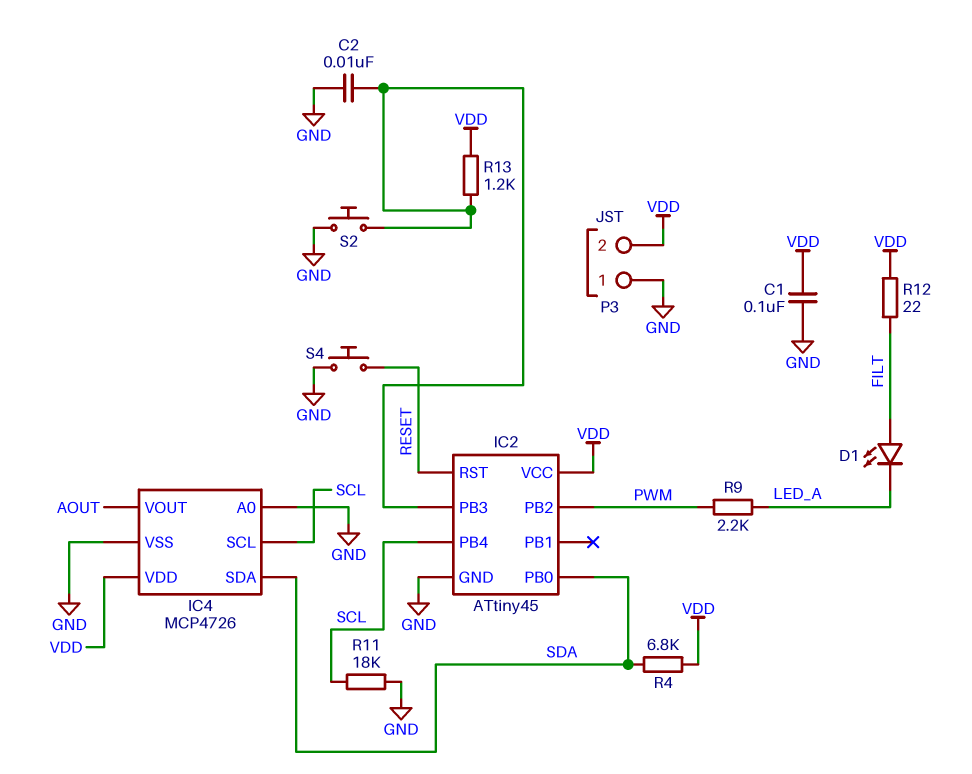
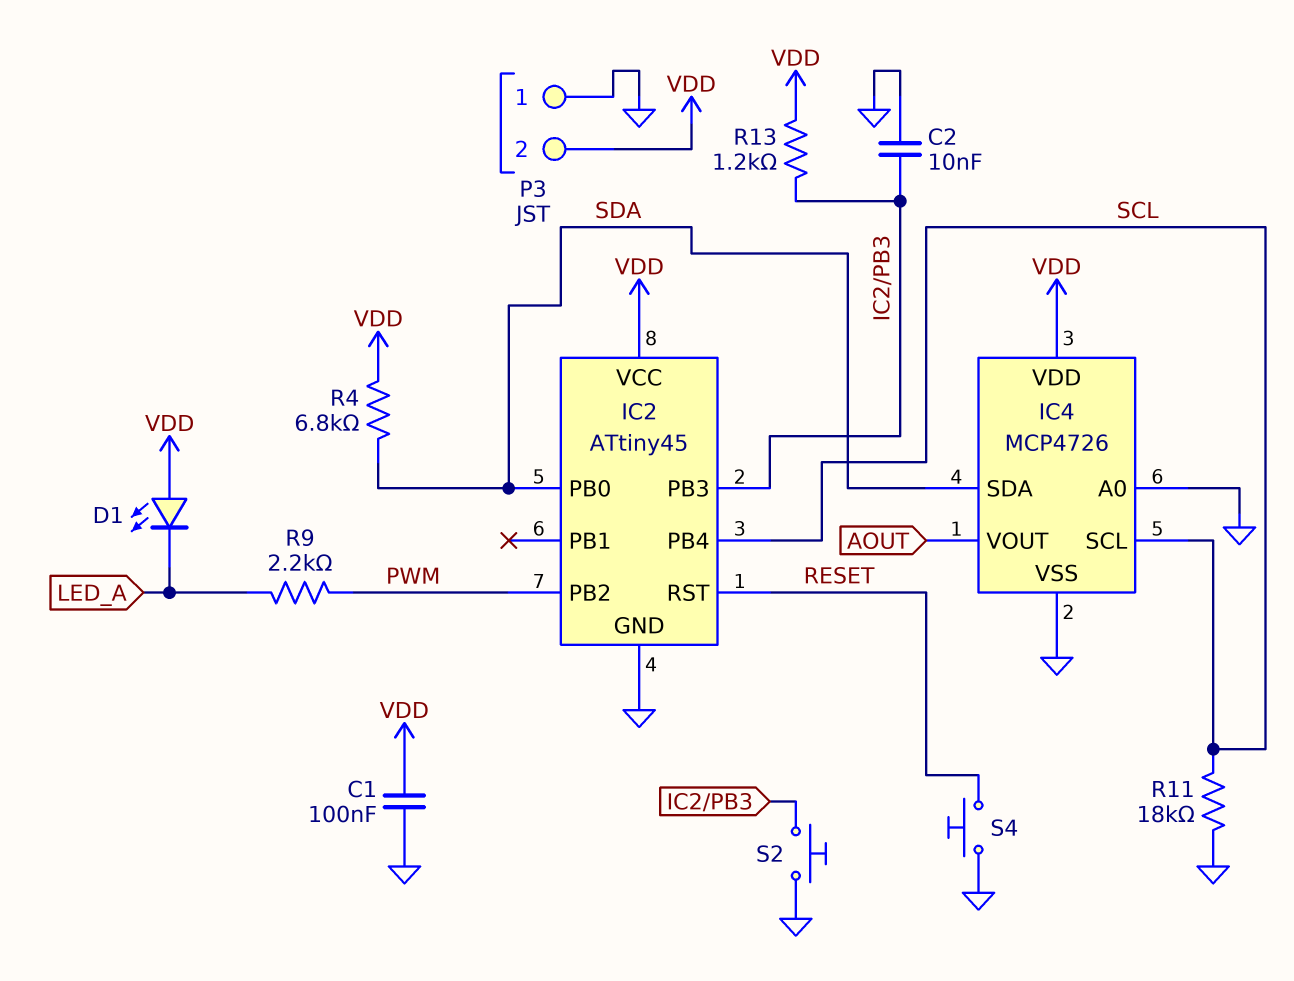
D1: LED (A FILT, K LED_A) -> LED (A VDD, K LED_A)
R12: 22 (FILT, VDD) -> none

